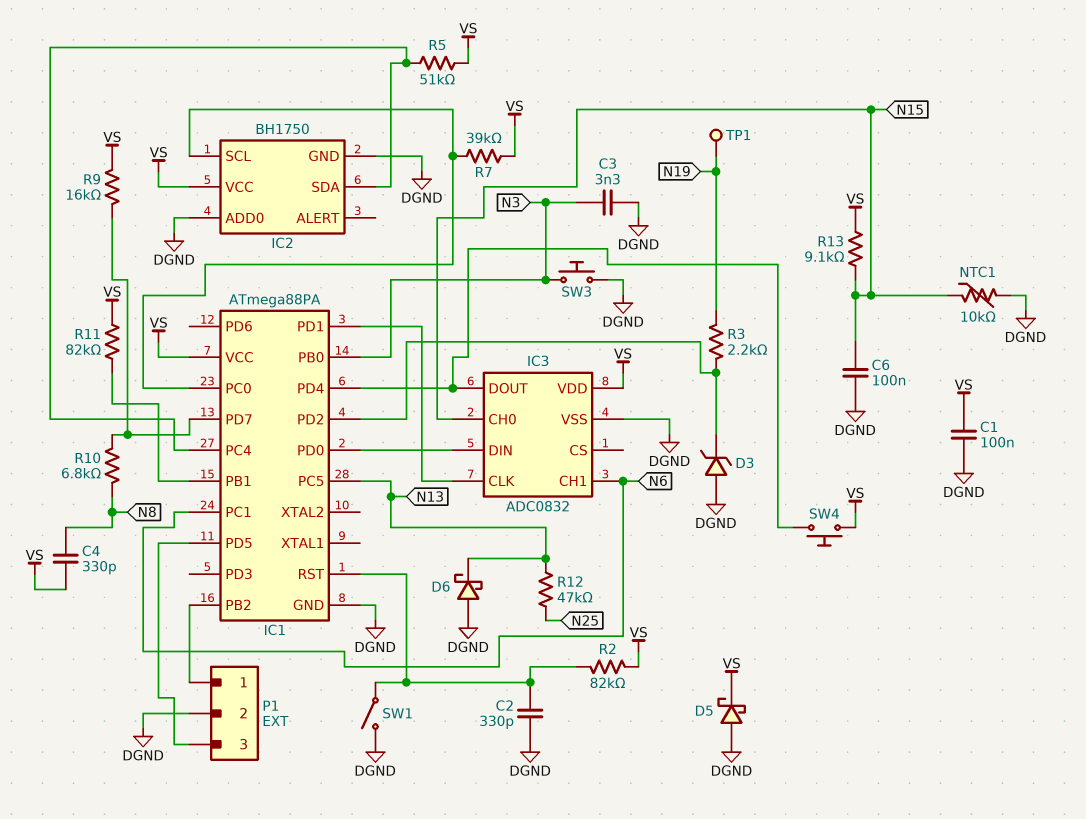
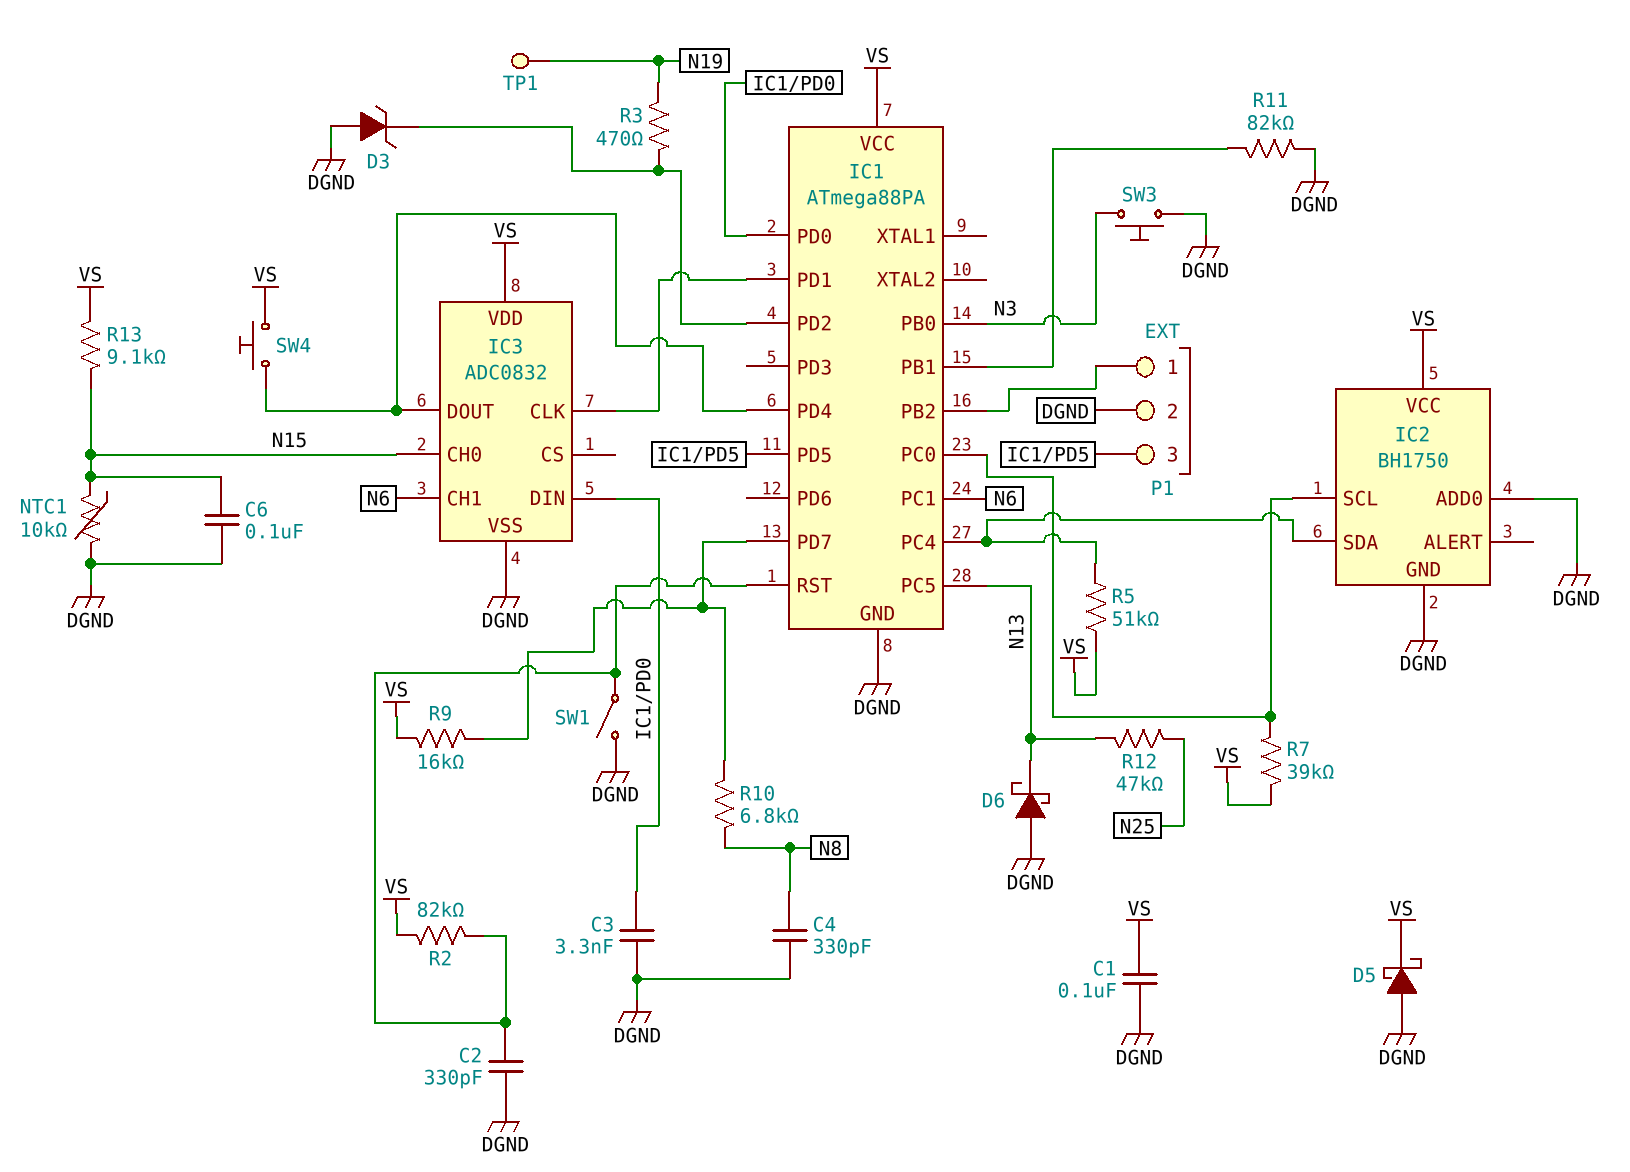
C3: 3.3nF (DGND, N3) -> 3.3nF (DGND, IC1/PD0)
C4: 330pF (N8, VS) -> 330pF (DGND, N8)
R3: 2.2k (IC1/PD2, N19) -> 470 (IC1/PD2, N19)
R11: 82k (IC1/PB1, VS) -> 82k (DGND, IC1/PB1)

